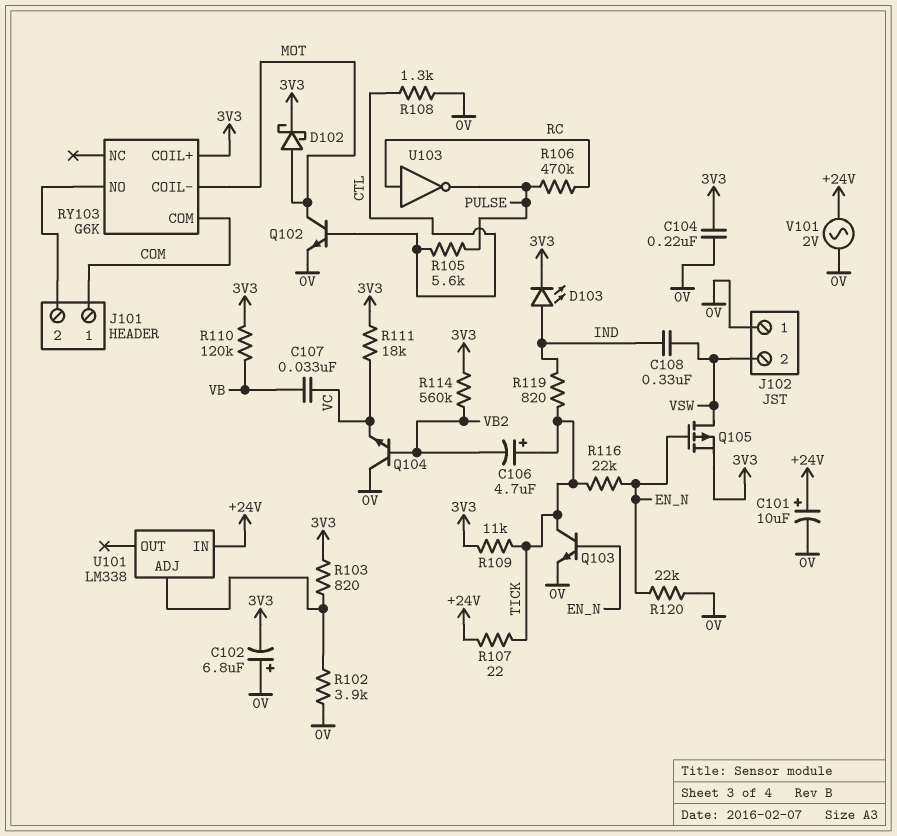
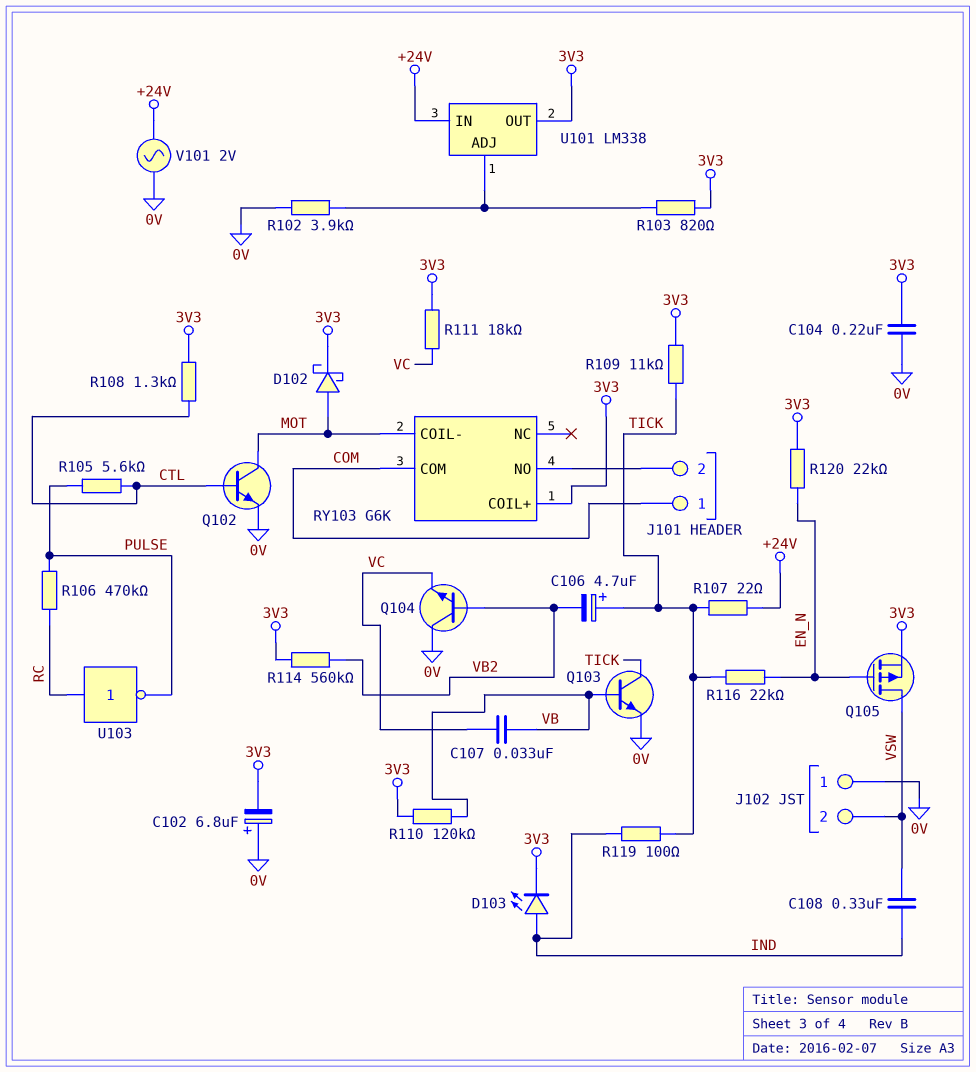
C101: 10uF (plus +24V, minus 0V) -> none
Q103: NPN (B EN_N, C TICK, E 0V) -> NPN (B VB, C TICK, E 0V)
R108: 1.3k (0V, CTL) -> 1.3k (3V3, CTL)
R119: 820 (IND, TICK) -> 100 (IND, TICK)
R120: 22k (0V, EN_N) -> 22k (3V3, EN_N)
U101 pin OUT: none -> 3V3

